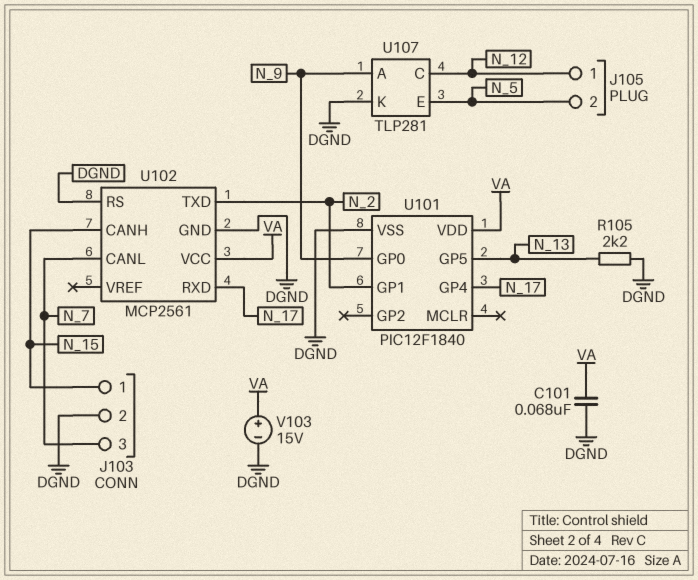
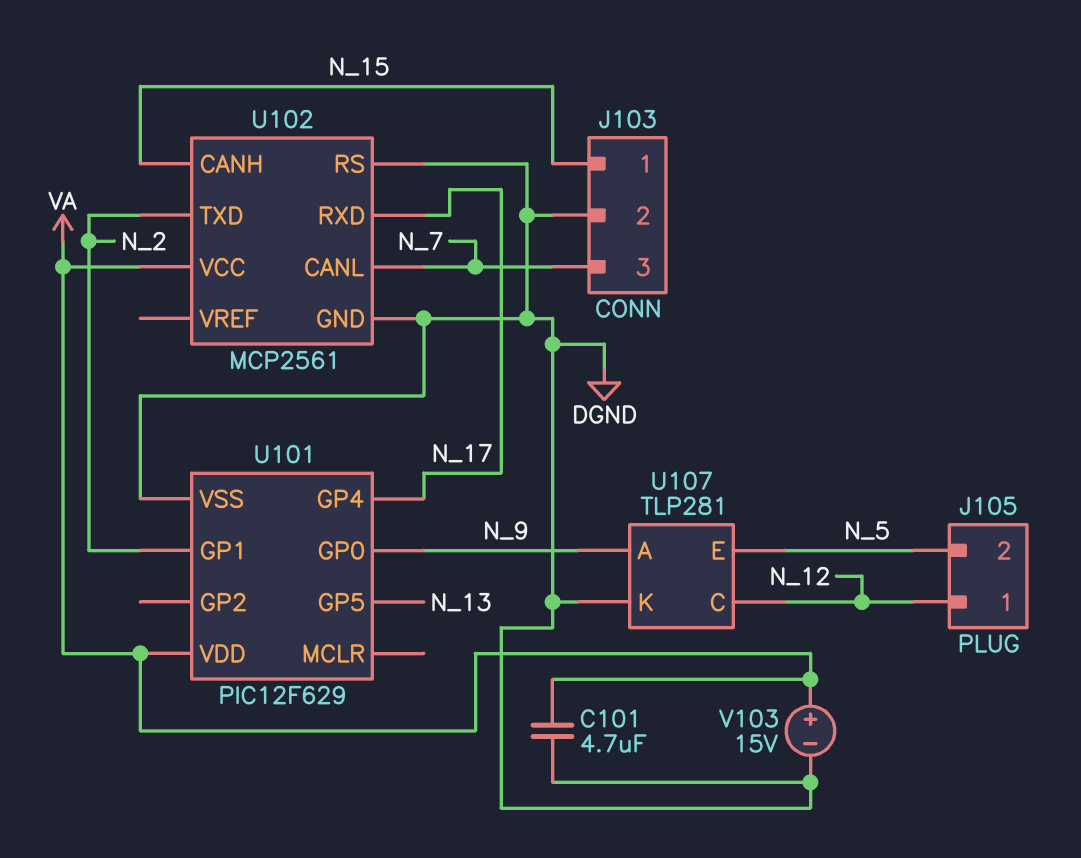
C101: 68nF (DGND, VA) -> 4.7uF (DGND, VA)
R105: 2.2k (DGND, N_13) -> none
U101: PIC12F1840 -> PIC12F629

